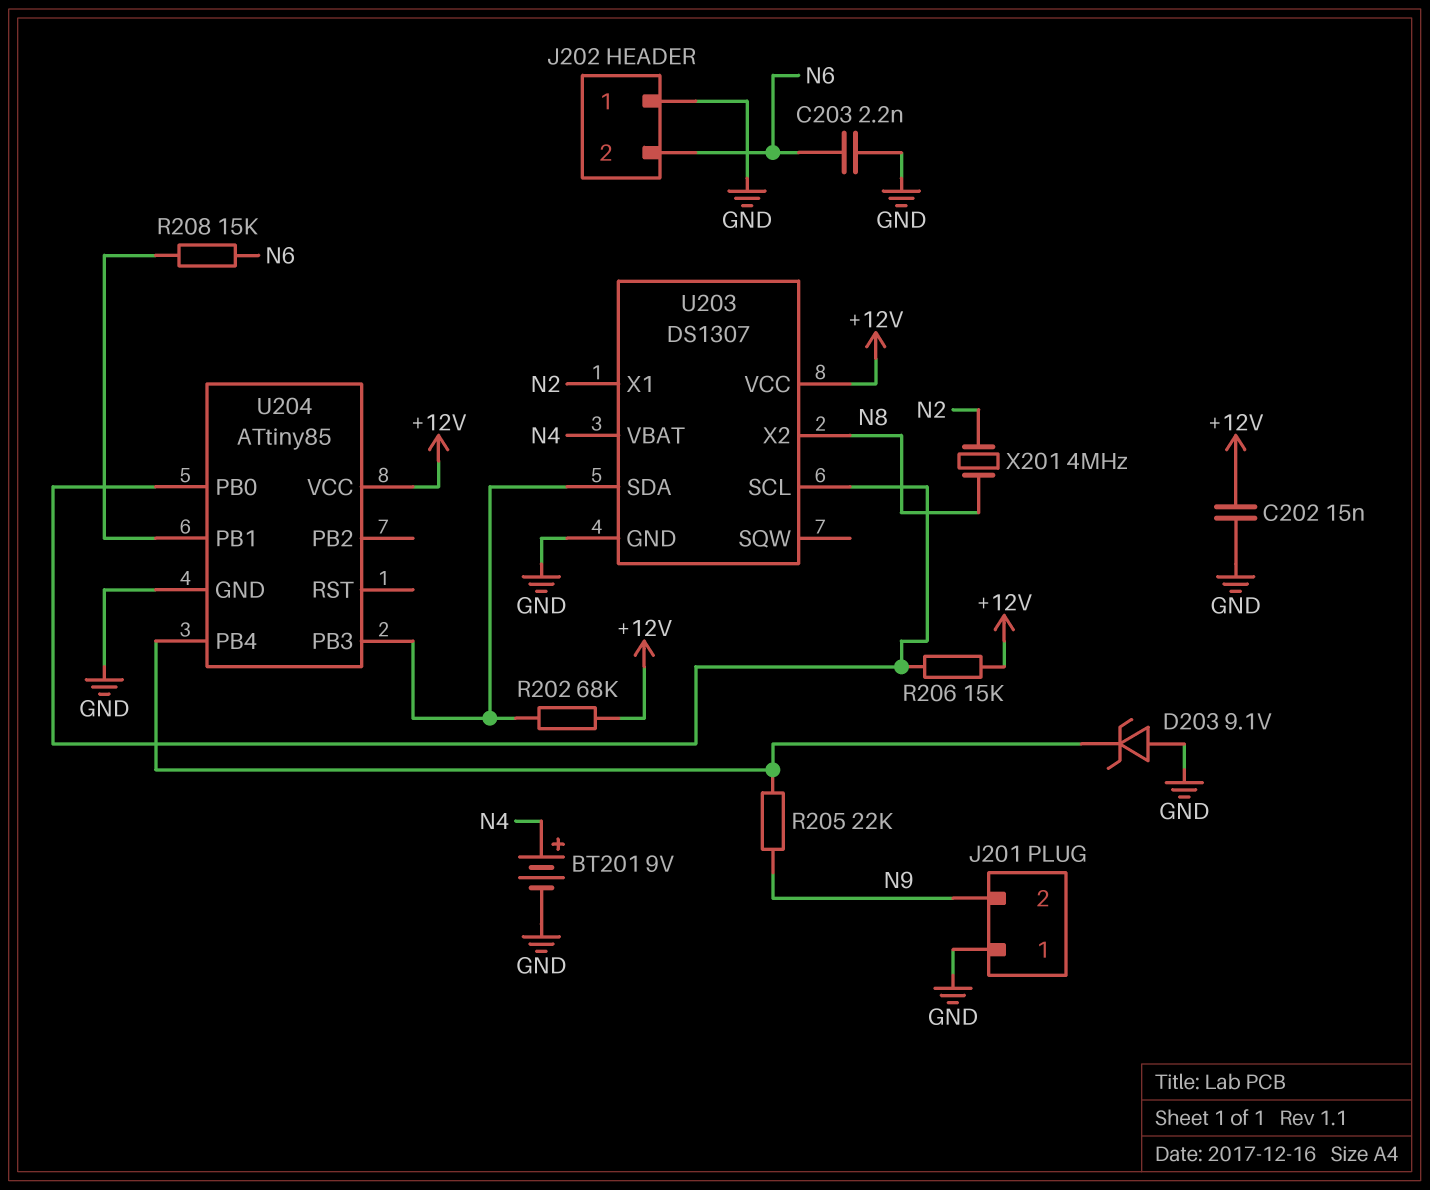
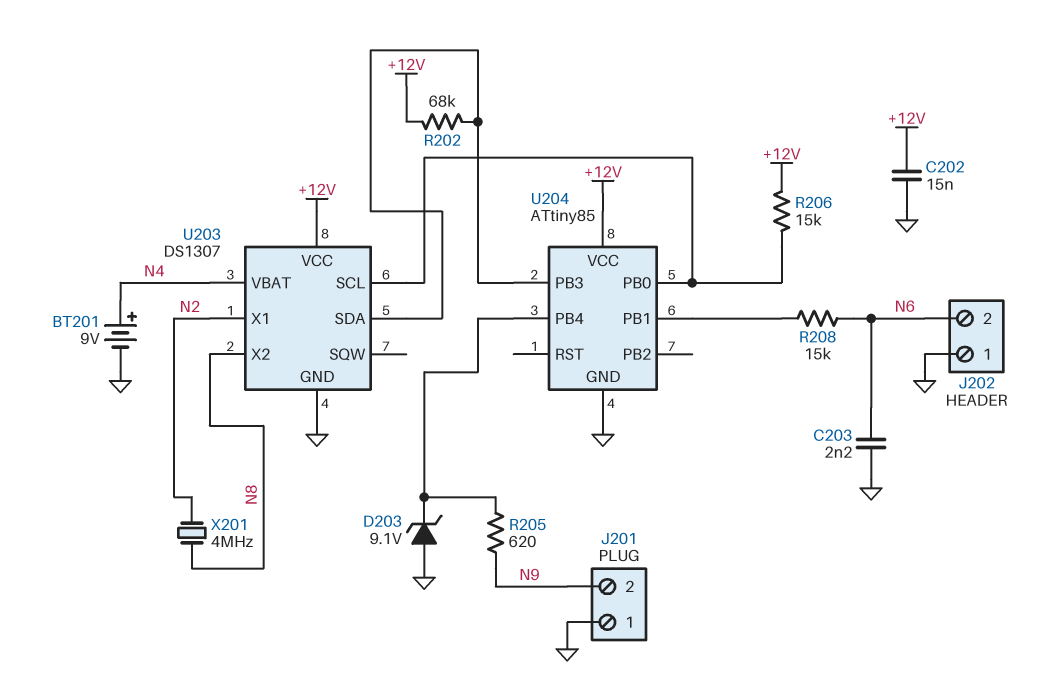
R205: 22k (N9, U204/PB4) -> 620 (N9, U204/PB4)

